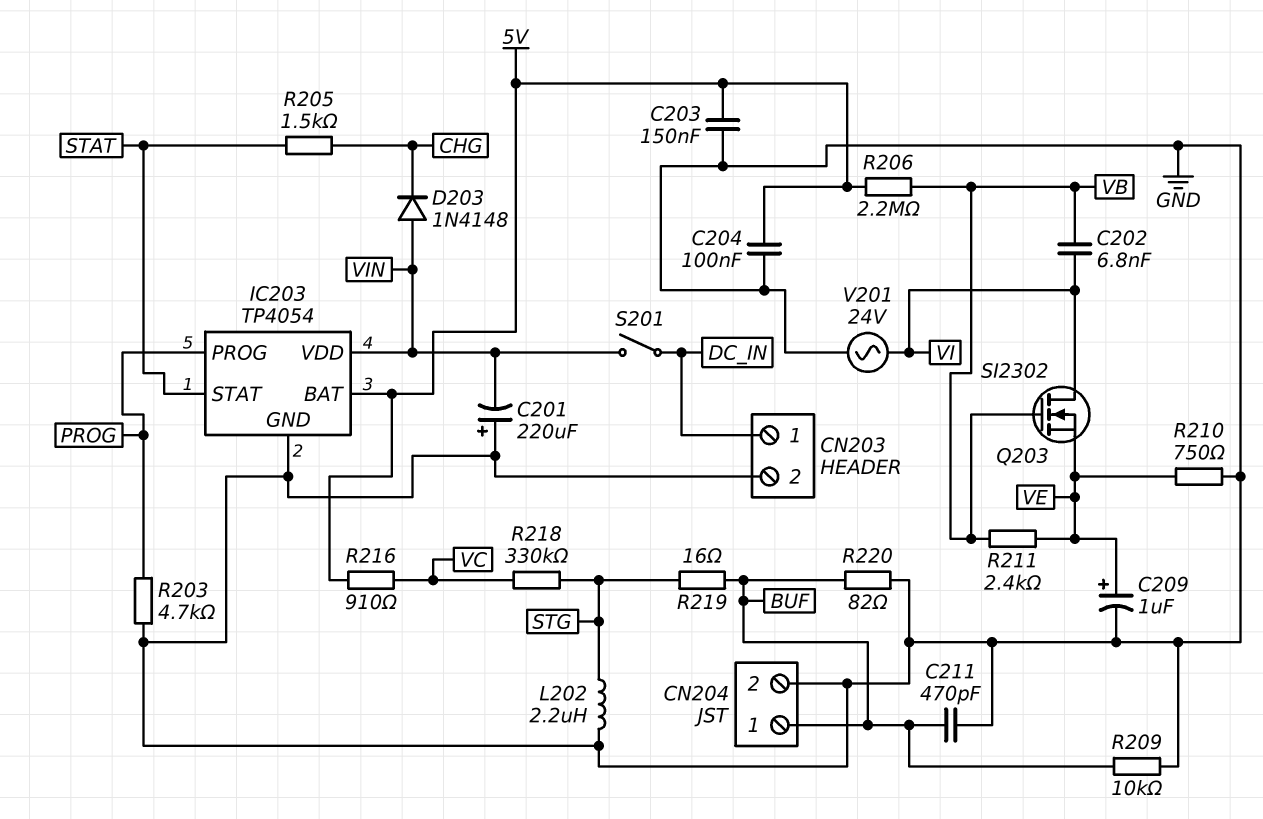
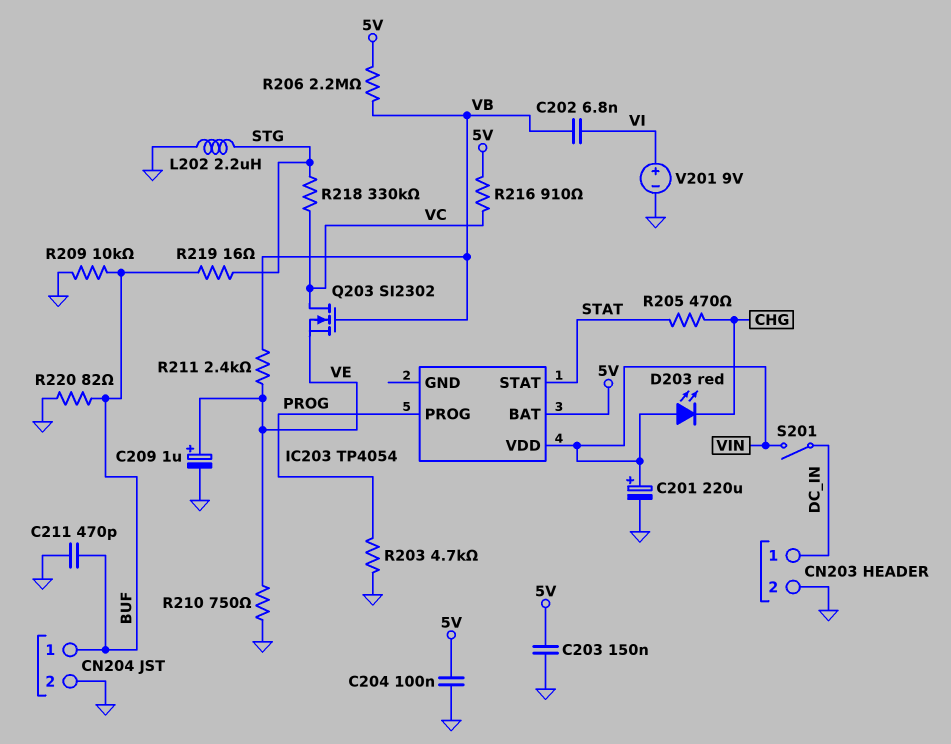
C201: 220uF (plus GND, minus VIN) -> 220uF (plus VIN, minus GND)
D203: diode 1N4148 (A VIN, K CHG) -> LED red (A VIN, K CHG)
IC203 pin GND: GND -> none
Q203: NMOS SI2302 (G VB, D VI, S VE) -> NMOS SI2302 (G VB, D VC, S VE)
R205: 1.5k (CHG, STAT) -> 470 (CHG, STAT)
V201: AC 24V (GND, VI) -> 9V (plus VI, minus GND)

